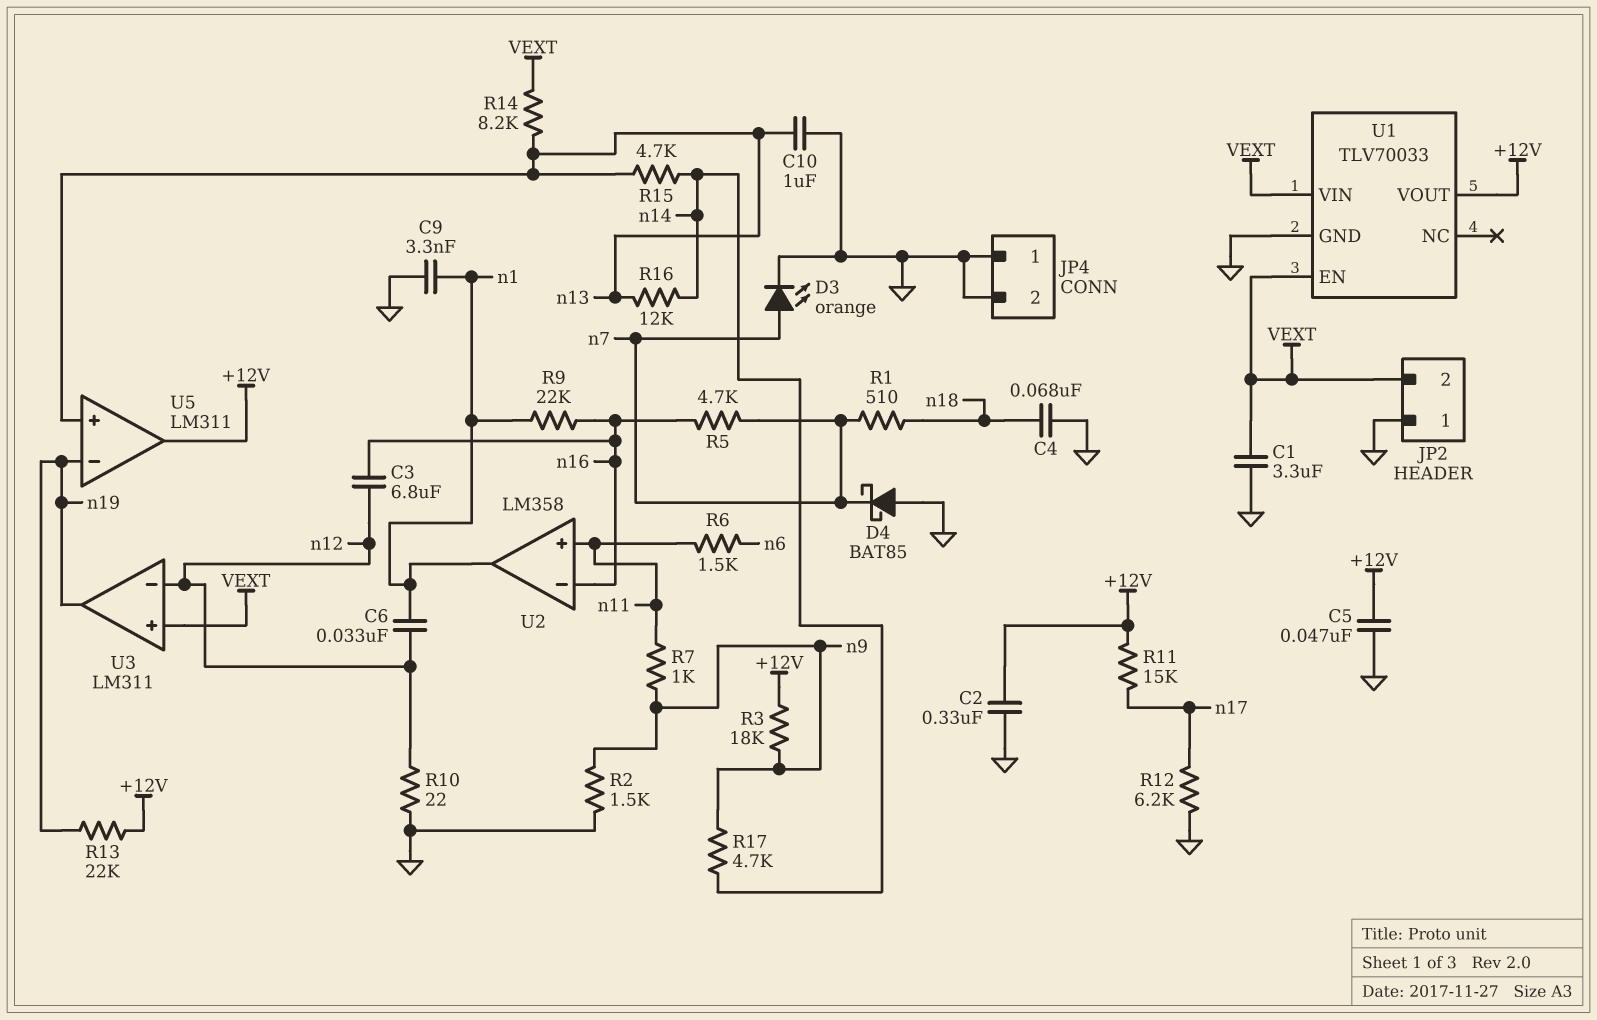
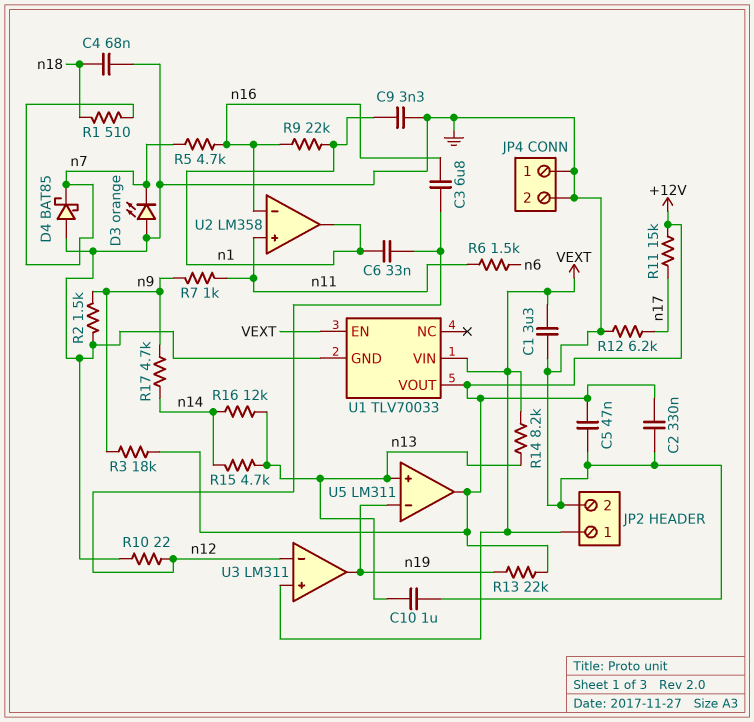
D3: LED orange (A n7, K GND) -> LED orange (A GND, K n7)
JP2 pin 1: GND -> VEXT
JP2 pin 2: VEXT -> GND

